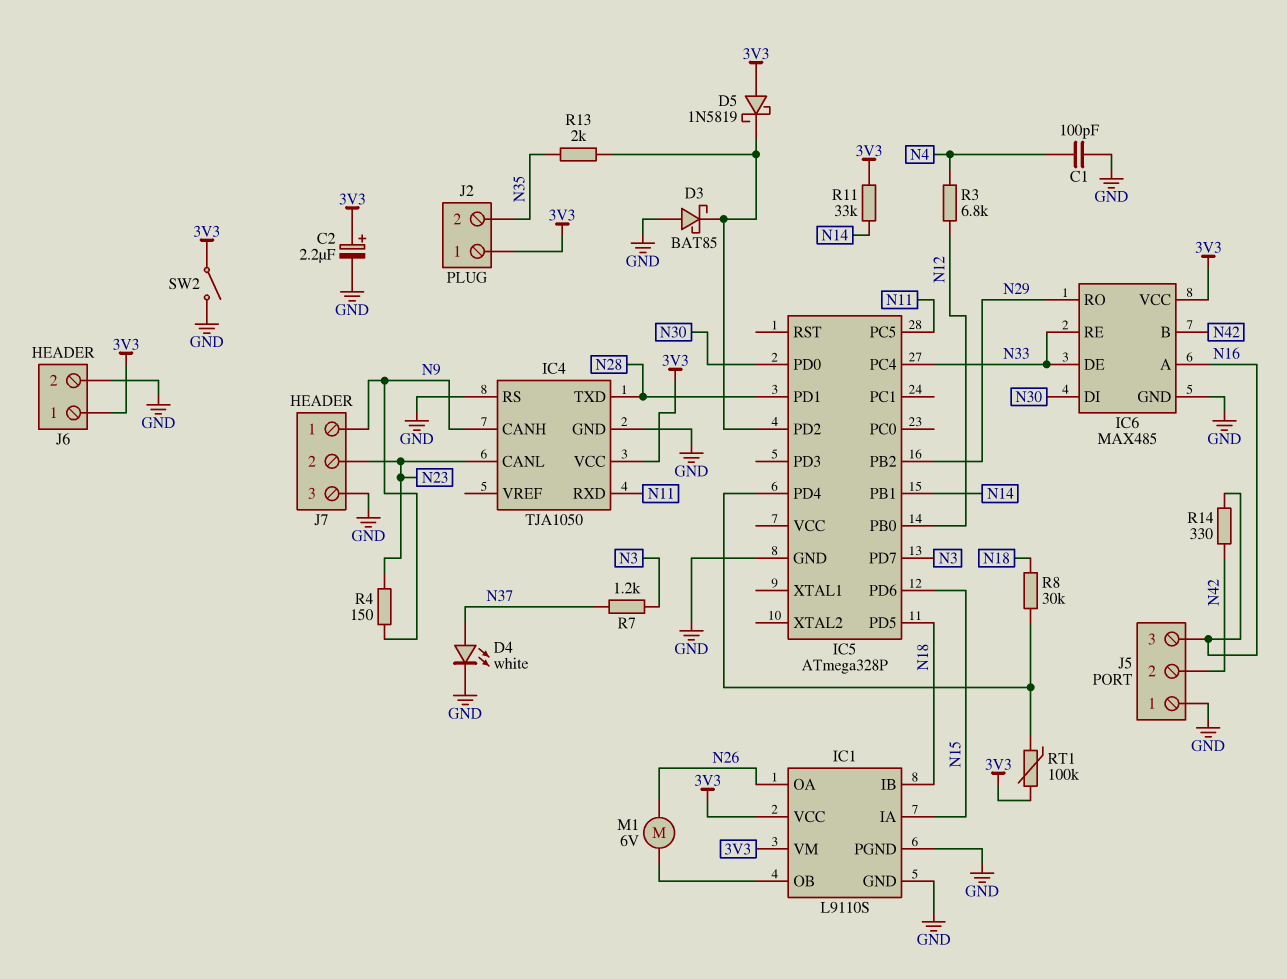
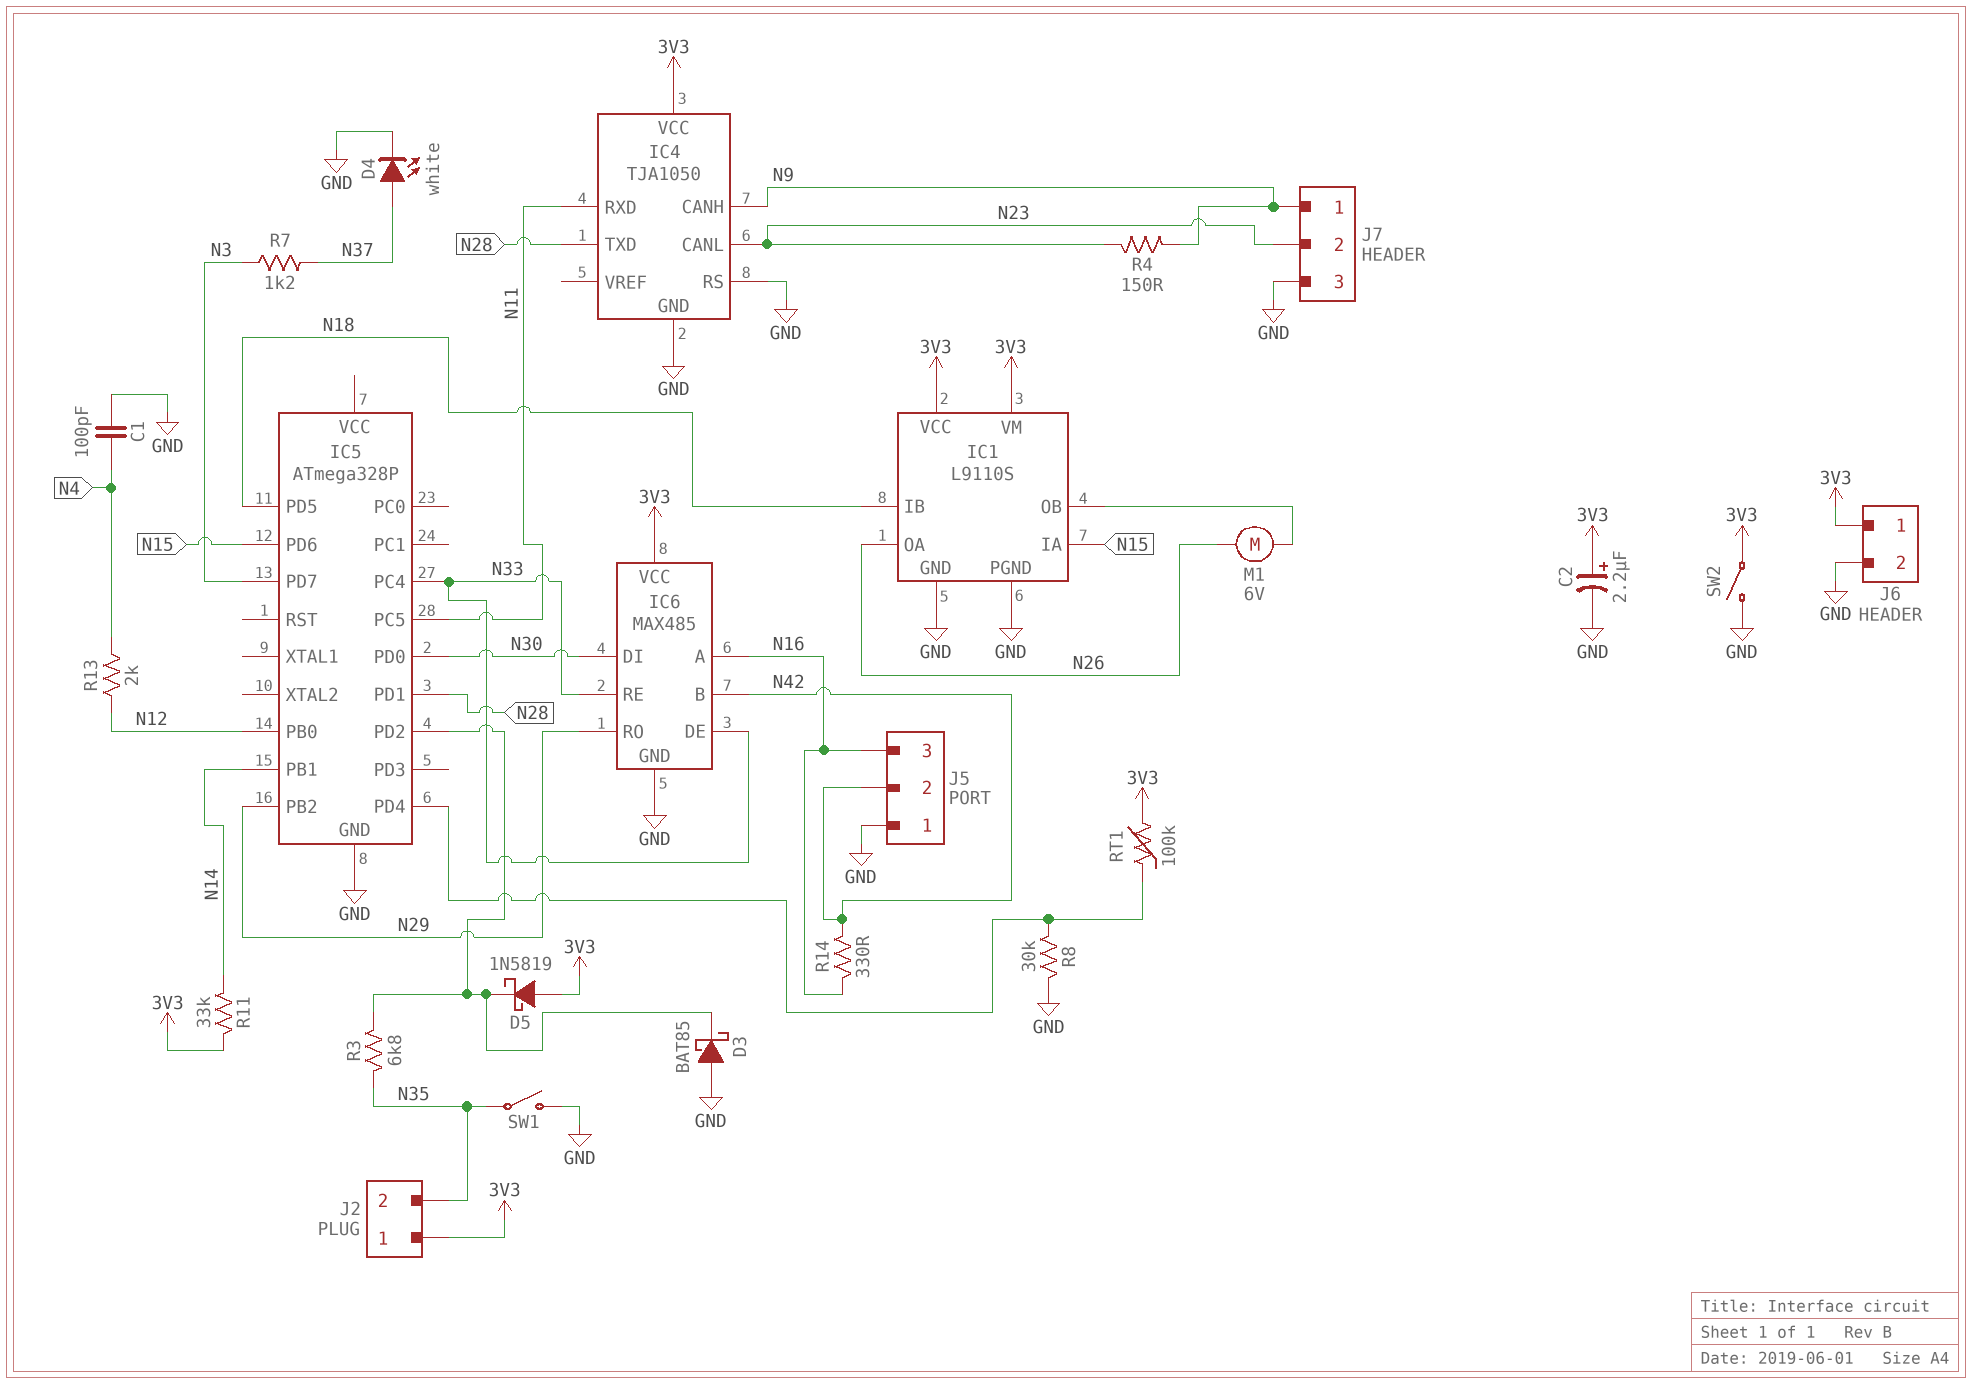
R3: 6.8k (N4, N12) -> 6.8k (IC5/PD2, N35)
R8: 30k (IC5/PD4, N18) -> 30k (GND, IC5/PD4)
R13: 2k (IC5/PD2, N35) -> 2k (N4, N12)
SW1: none -> switch (GND, N35)

